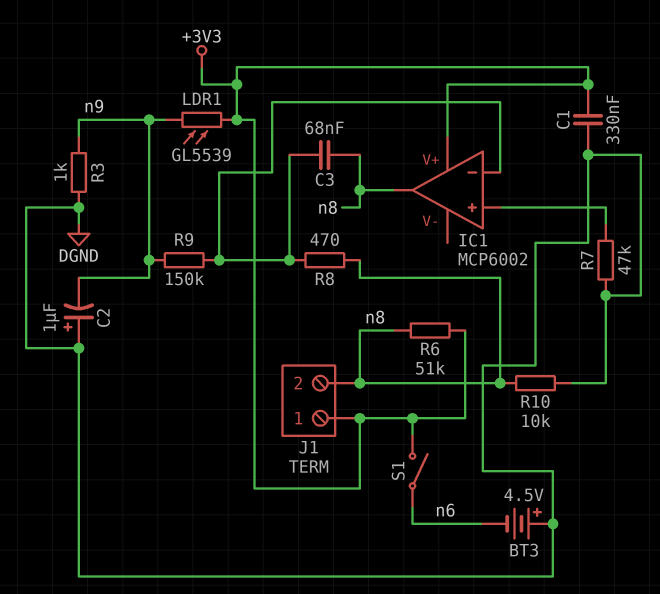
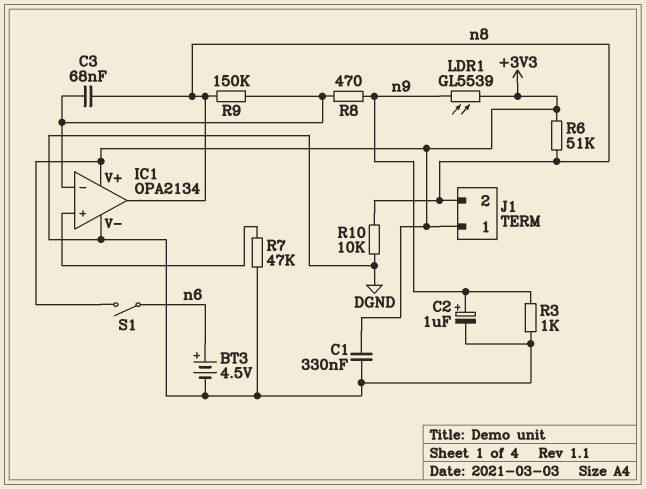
BT3: 4.5V (plus DGND, minus n6) -> 4.5V (plus n6, minus DGND)
C2: 1uF (plus DGND, minus n9) -> 1uF (plus n9, minus DGND)
IC1: MCP6002 -> OPA2134
IC1 pin V-: none -> DGND
R8: 470 (IC1/in-, n8) -> 470 (IC1/in-, n9)
R9: 150k (IC1/in-, n9) -> 150k (IC1/in-, n8)

